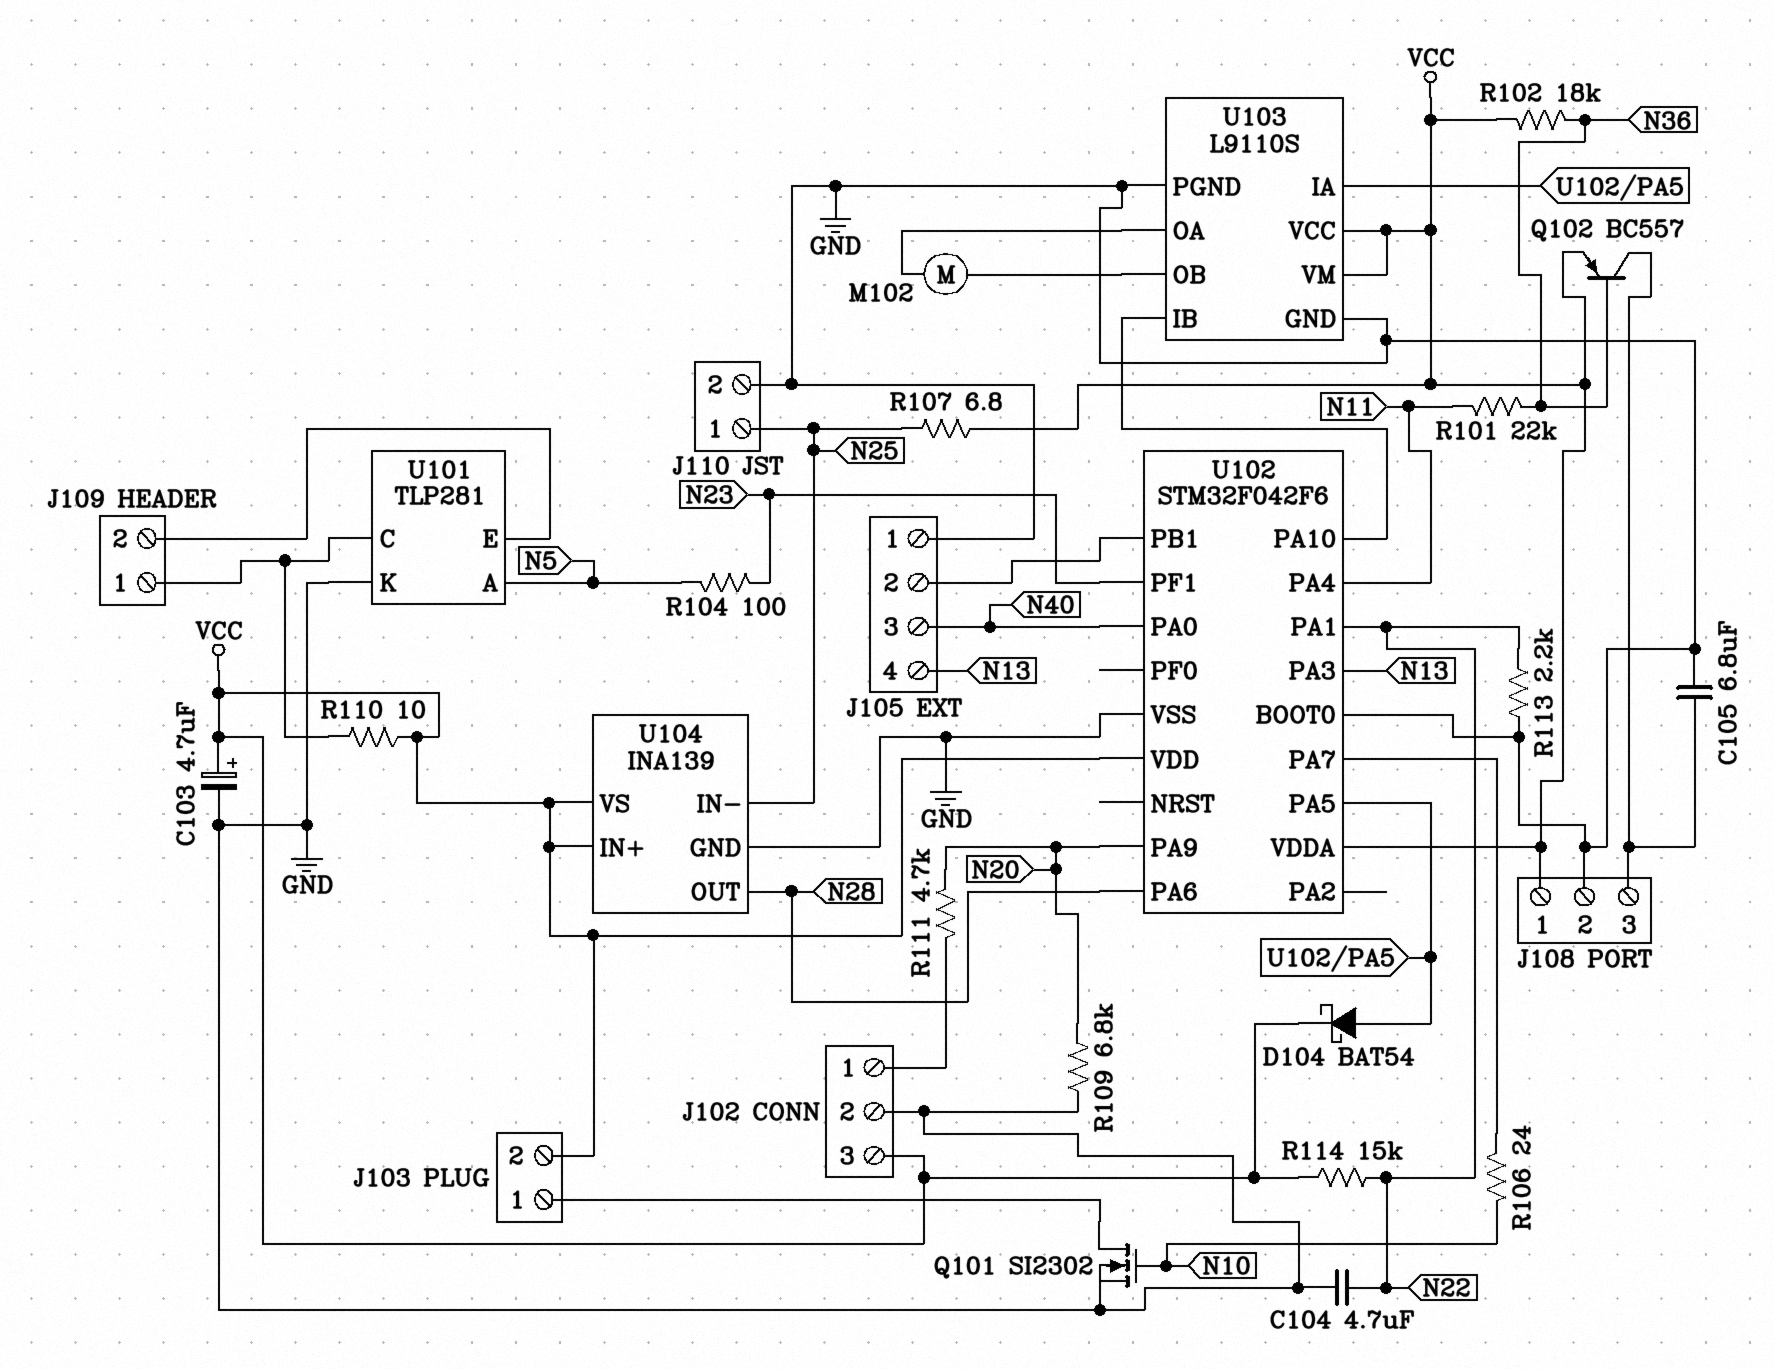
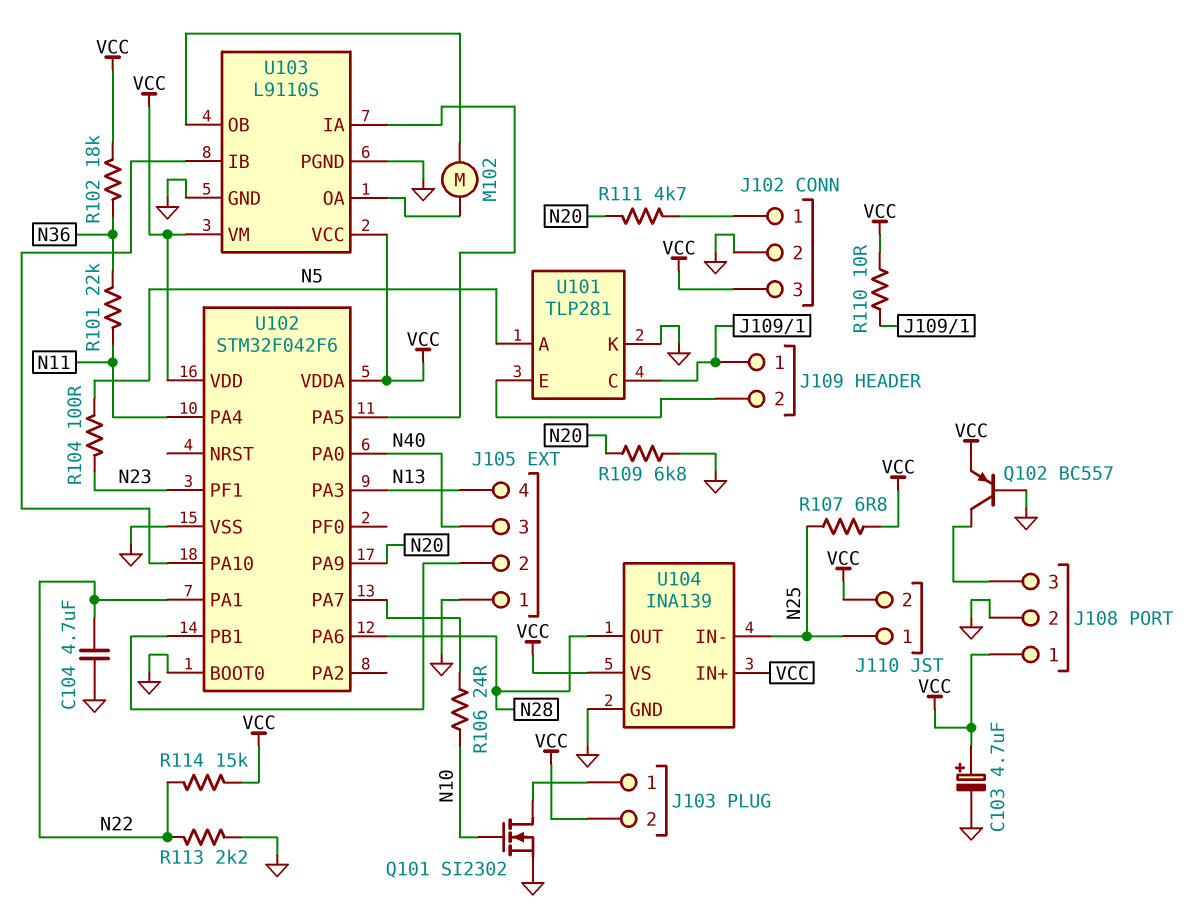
C105: 6.8uF (GND, J108/3) -> none
D104: schottky BAT54 (A U102/PA5, K VCC) -> none
J110 pin 2: GND -> VCC
Q102: PNP BC557 (B N36, C J108/3, E VCC) -> PNP BC557 (B GND, C J108/3, E VCC)

